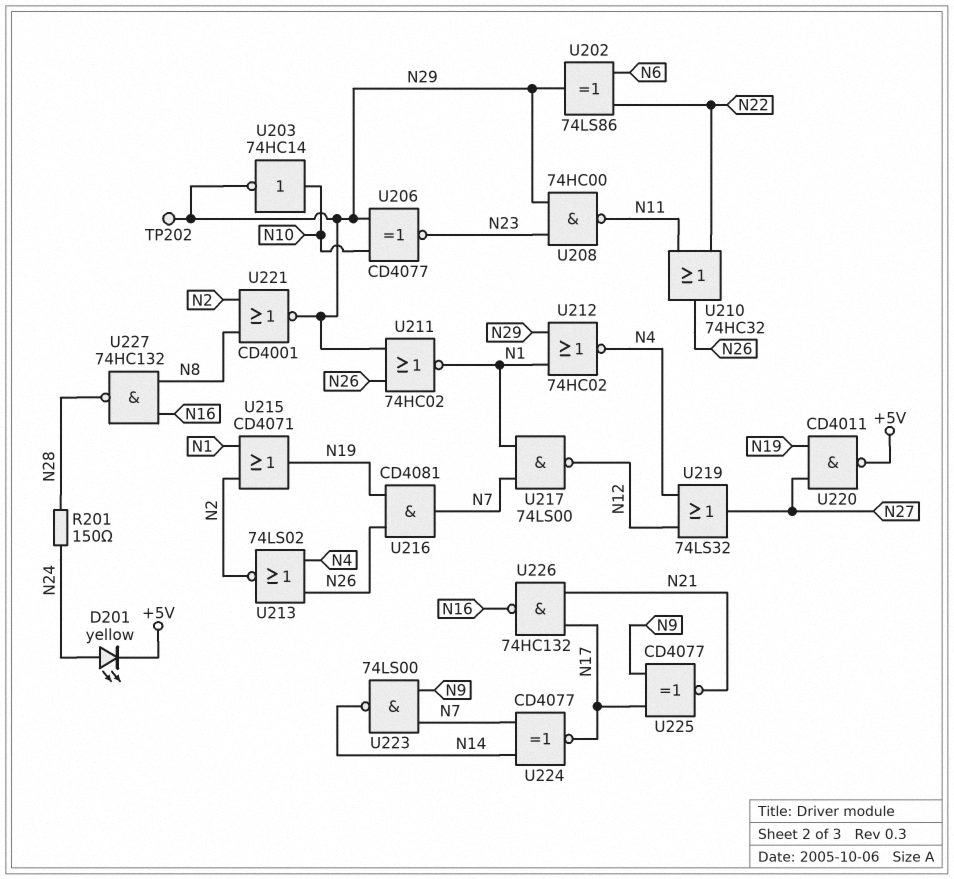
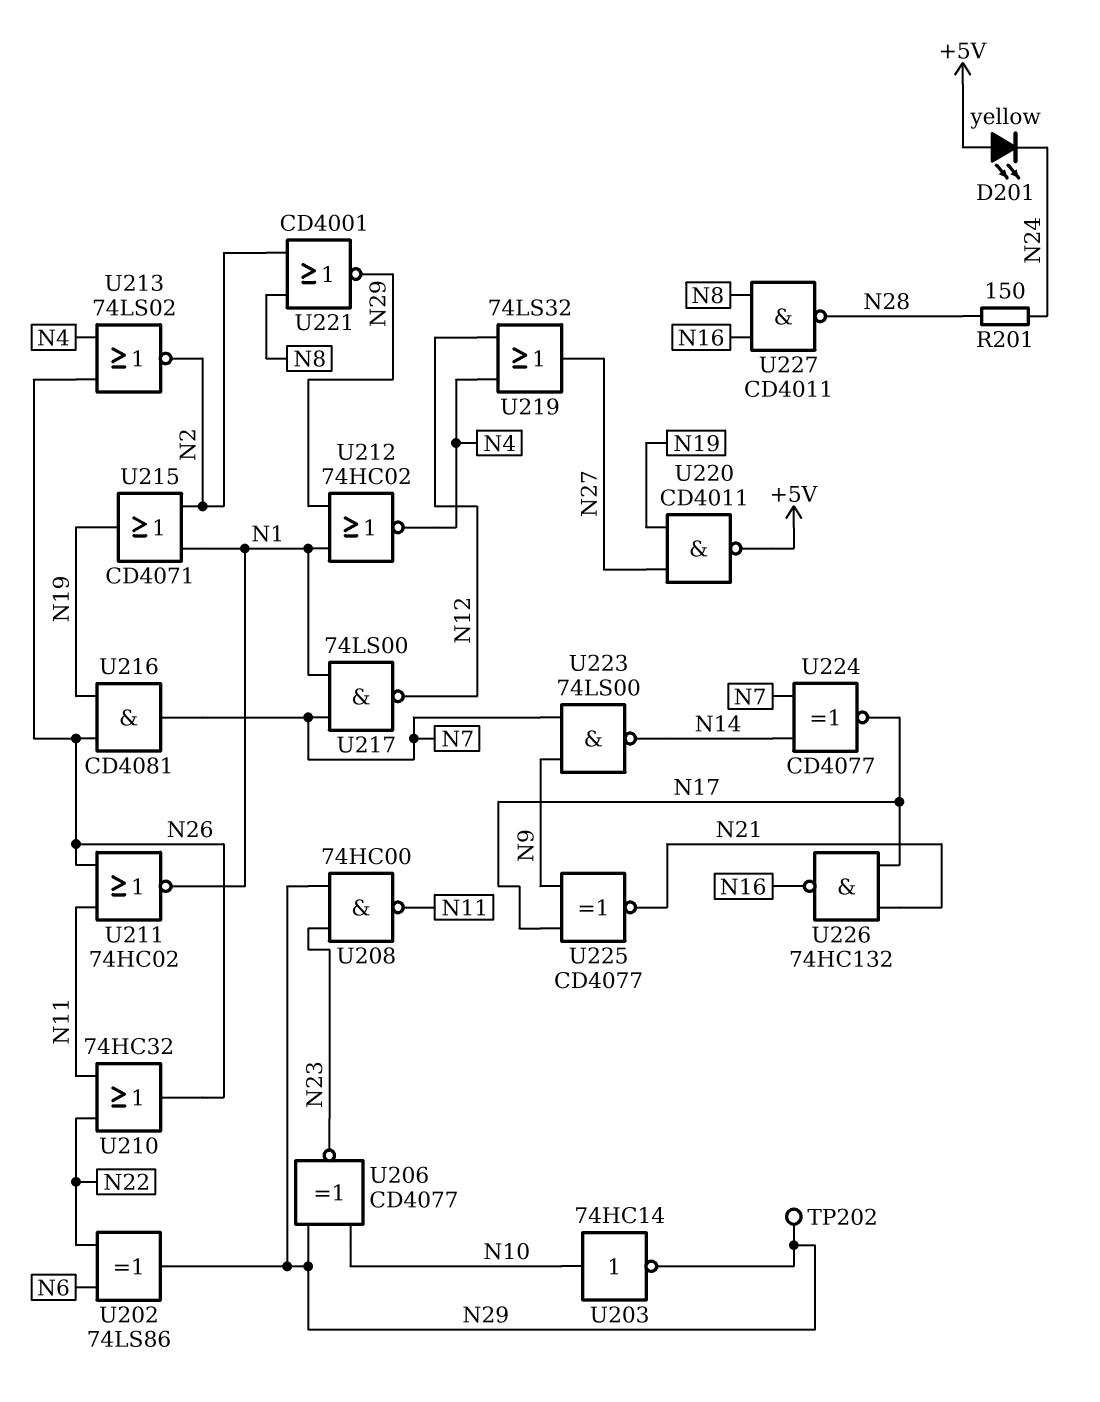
D201: LED yellow (A N24, K +5V) -> LED yellow (A +5V, K N24)
U211: NOR 74HC02 (in N26, in N29, out N1) -> NOR 74HC02 (in N11, in N26, out N1)
U227: NAND 74HC132 (in N8, in N16, out N28) -> NAND CD4011 (in N8, in N16, out N28)

